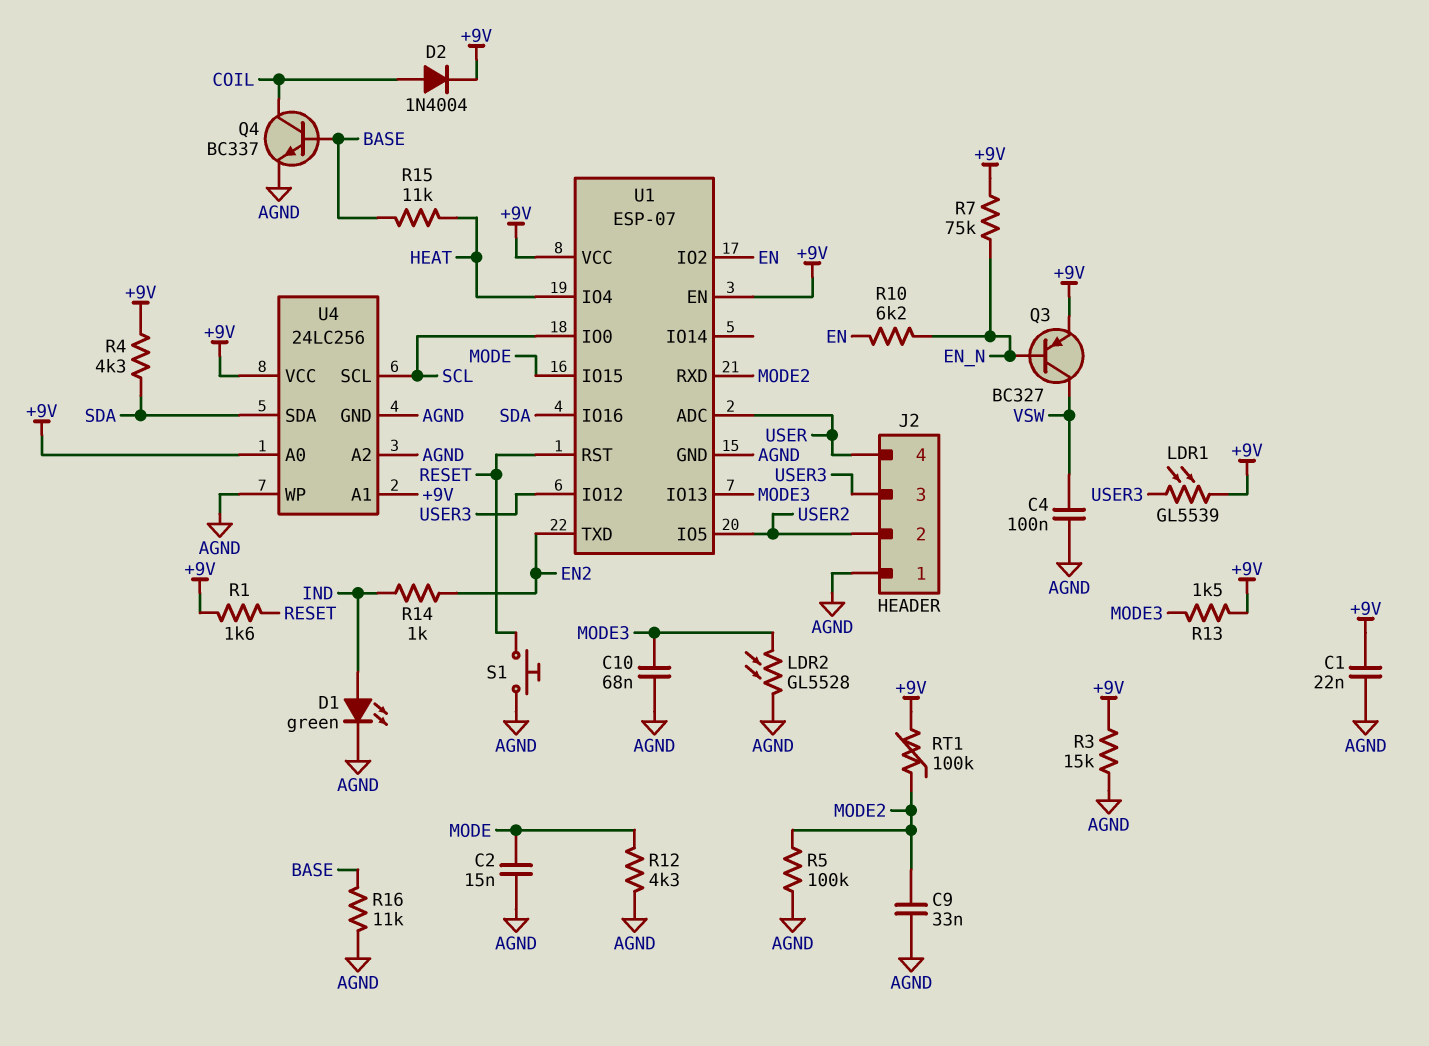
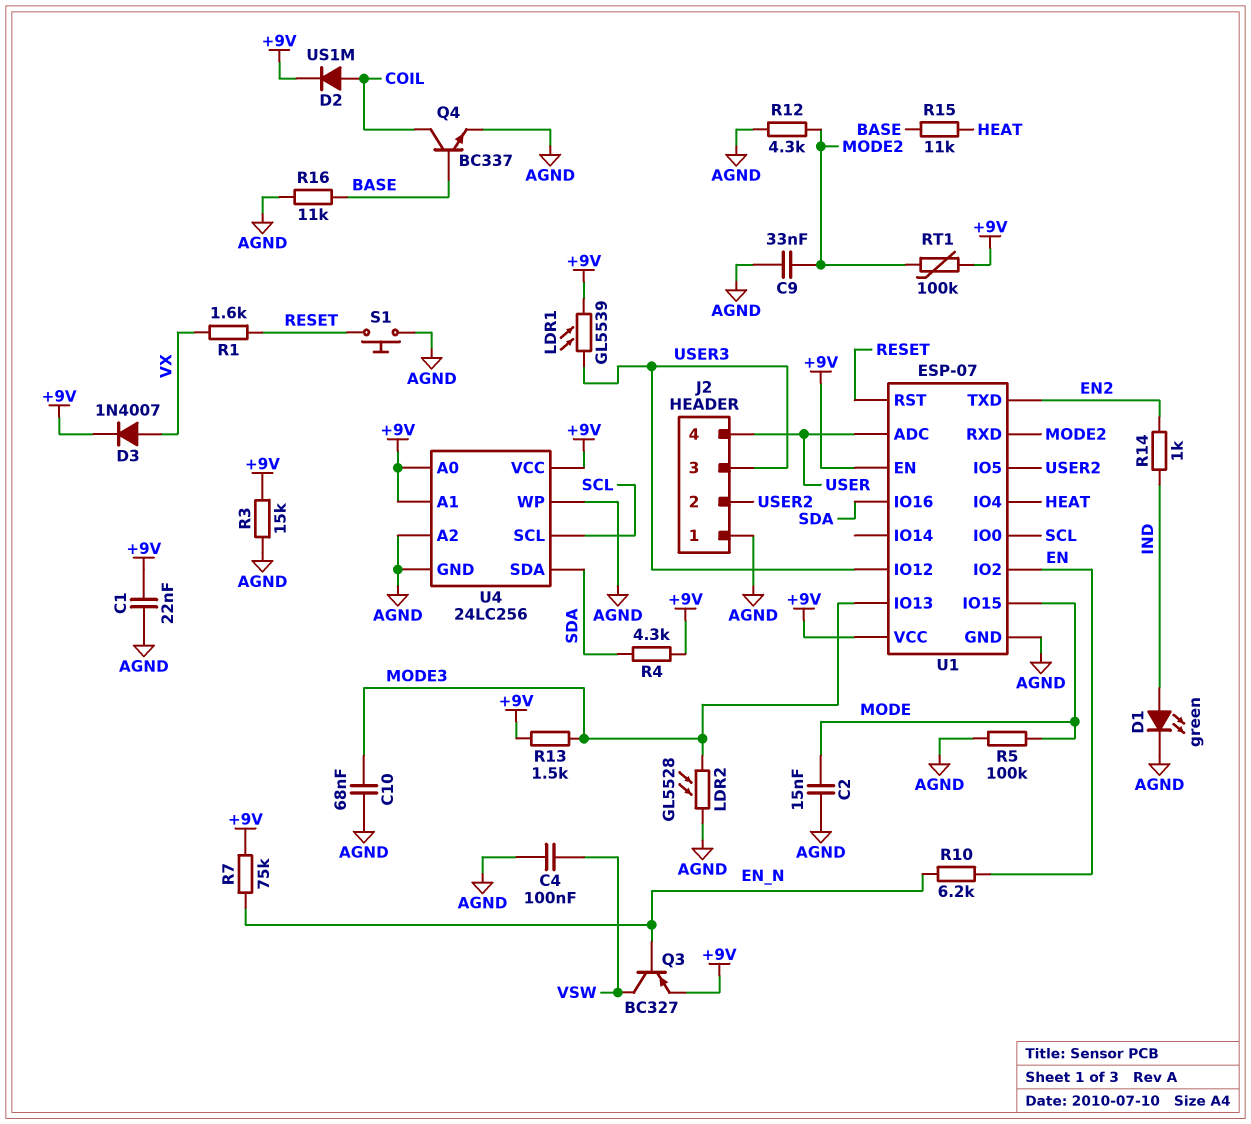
D2: diode 1N4004 (A COIL, K +9V) -> diode US1M (A COIL, K +9V)
D3: none -> diode 1N4007 (A VX, K +9V)
R1: 1.6k (+9V, RESET) -> 1.6k (RESET, VX)
R5: 100k (AGND, MODE2) -> 100k (AGND, MODE)
R12: 4.3k (AGND, MODE) -> 4.3k (AGND, MODE2)

